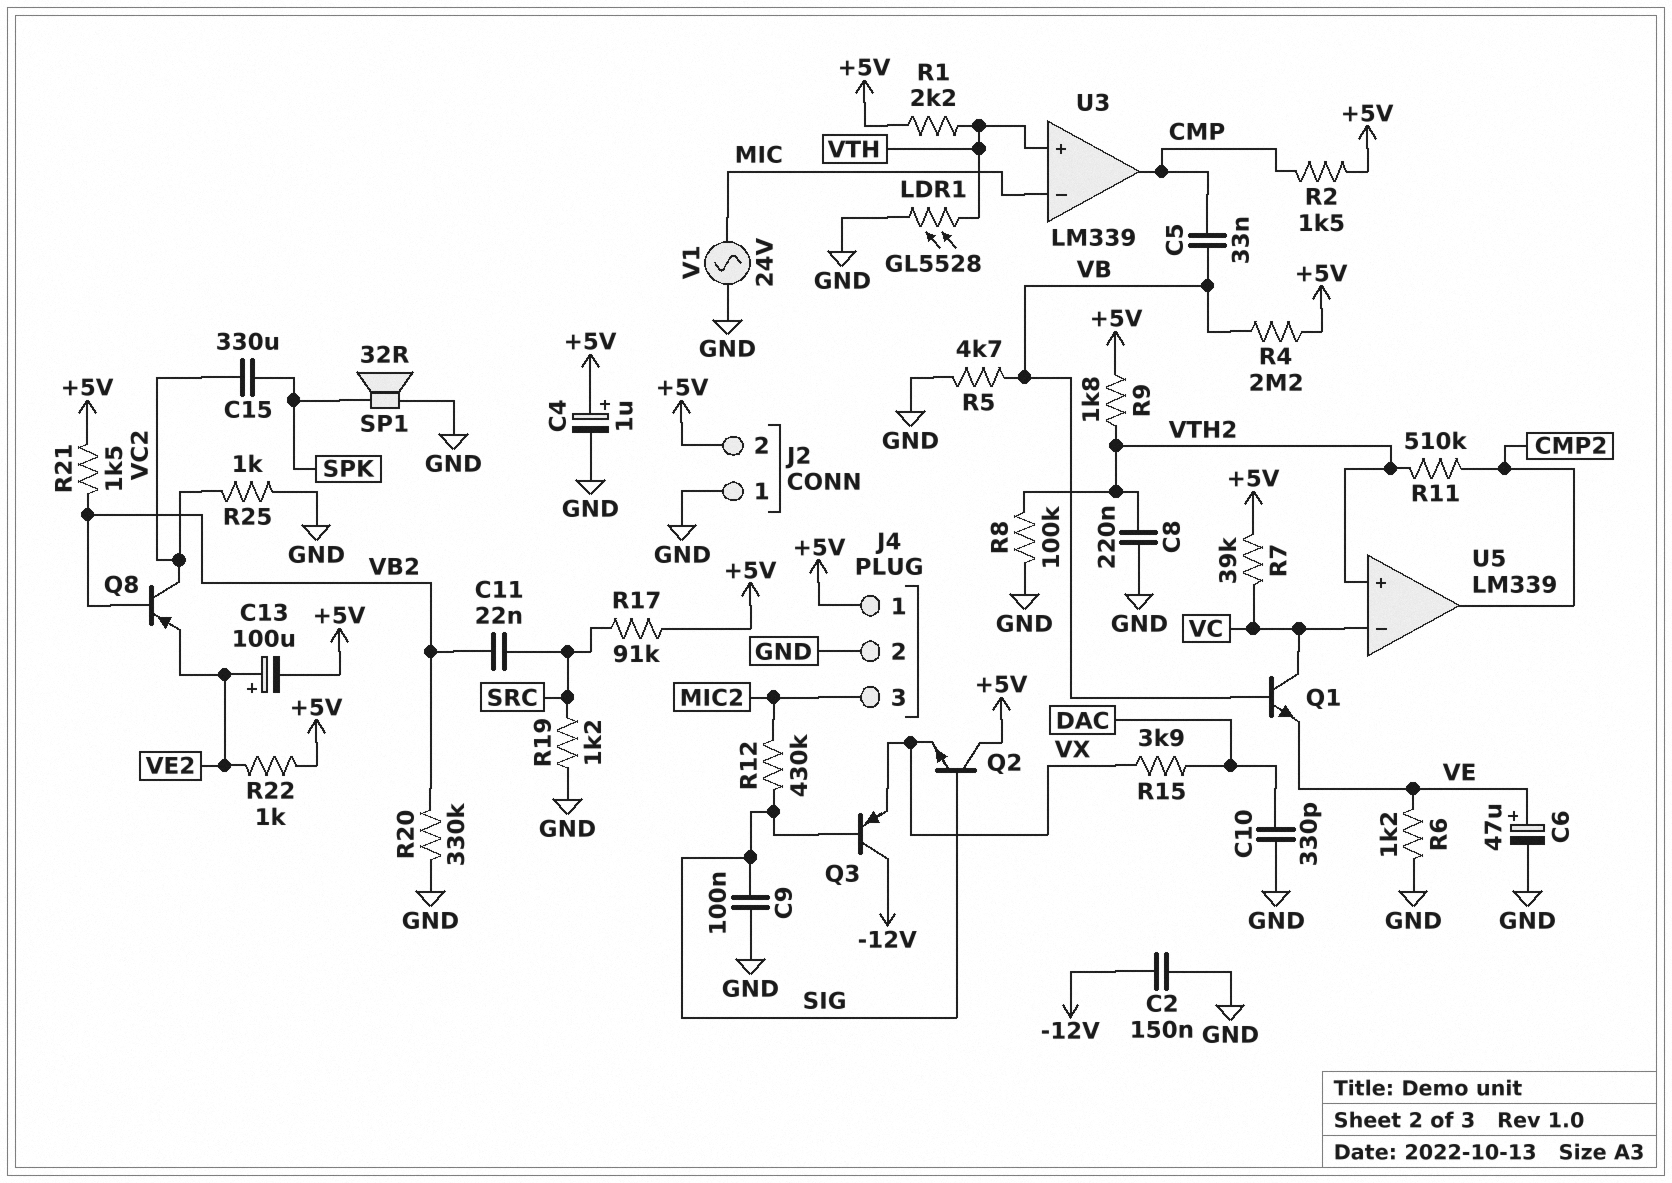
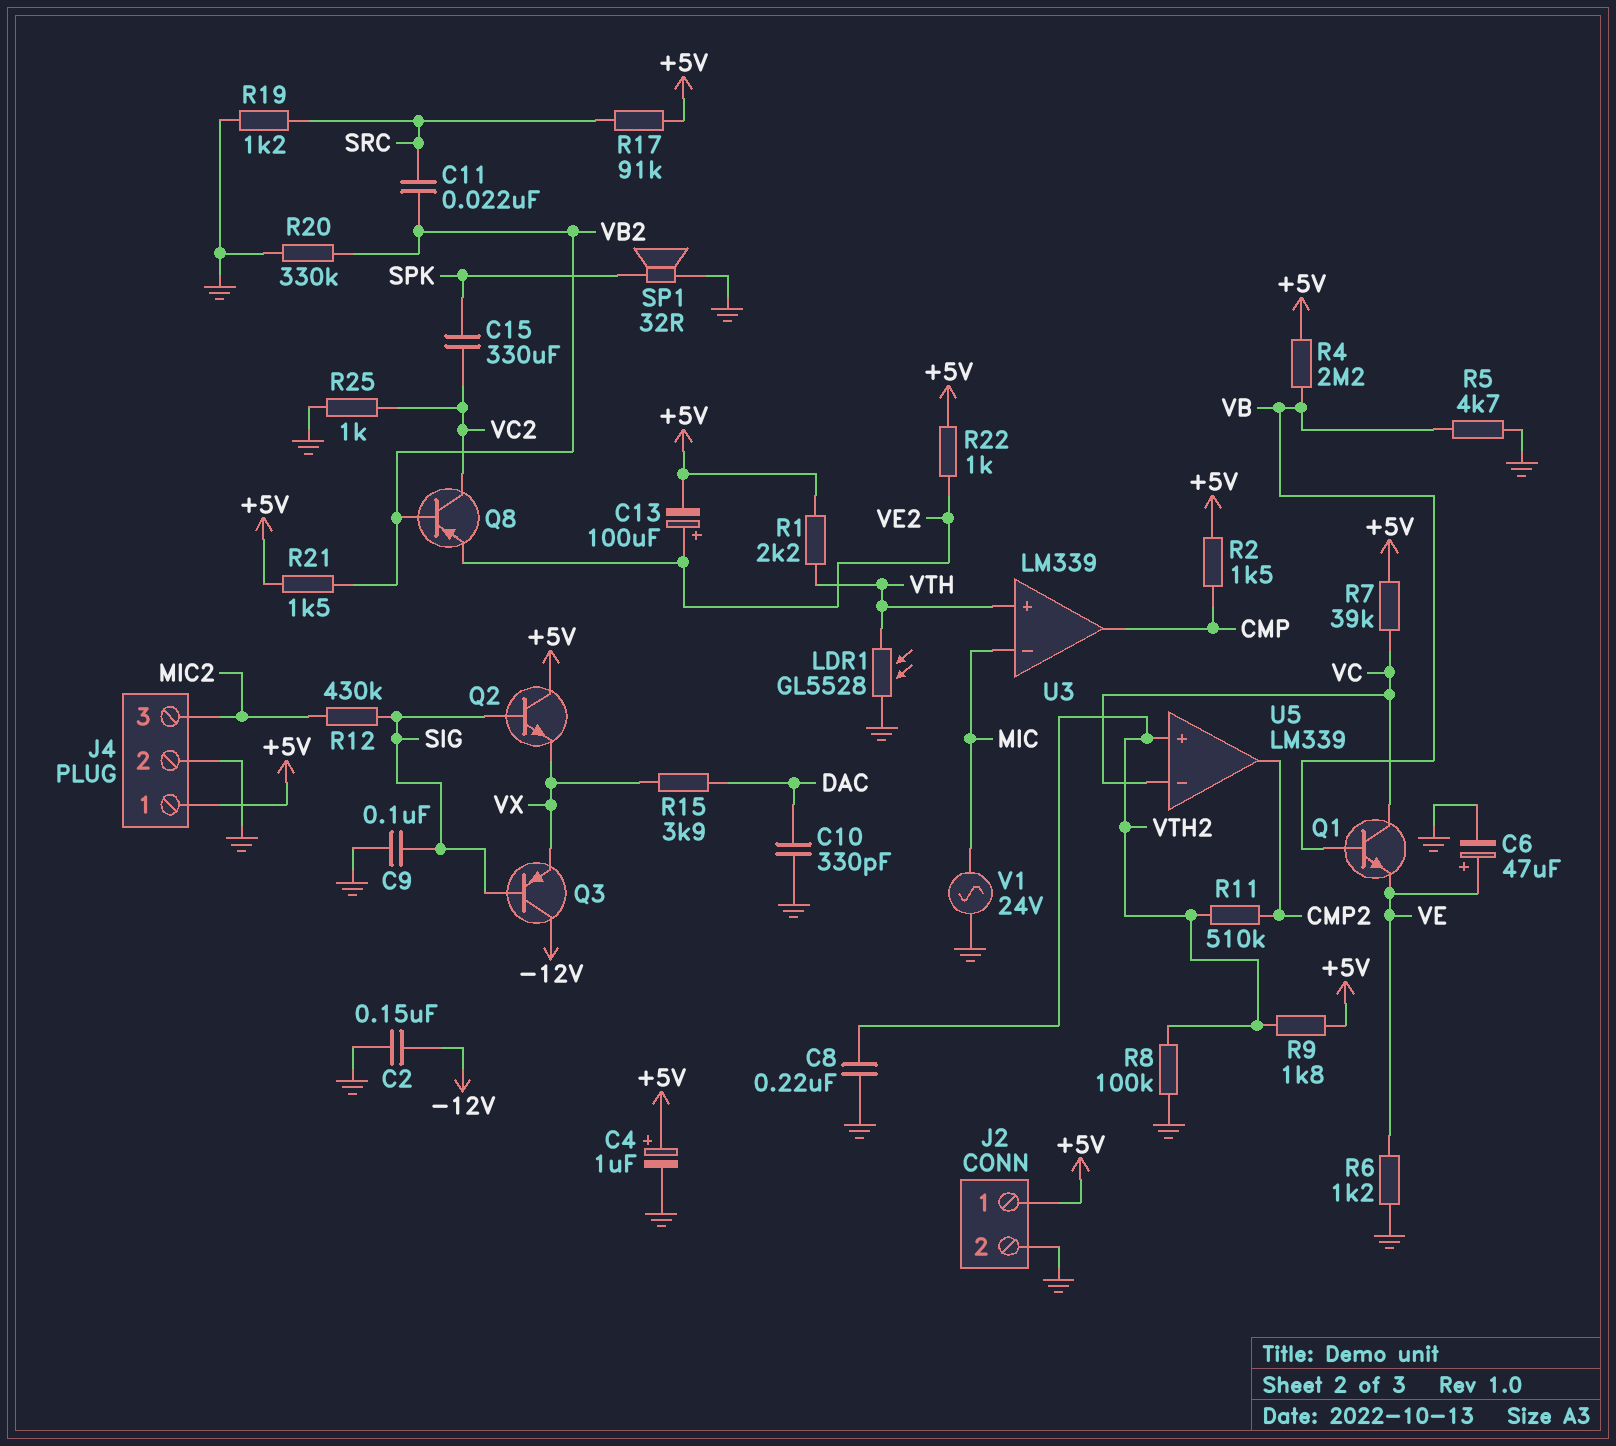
C5: 33nF (CMP, VB) -> none
J2 pin 1: GND -> +5V
J2 pin 2: +5V -> GND

